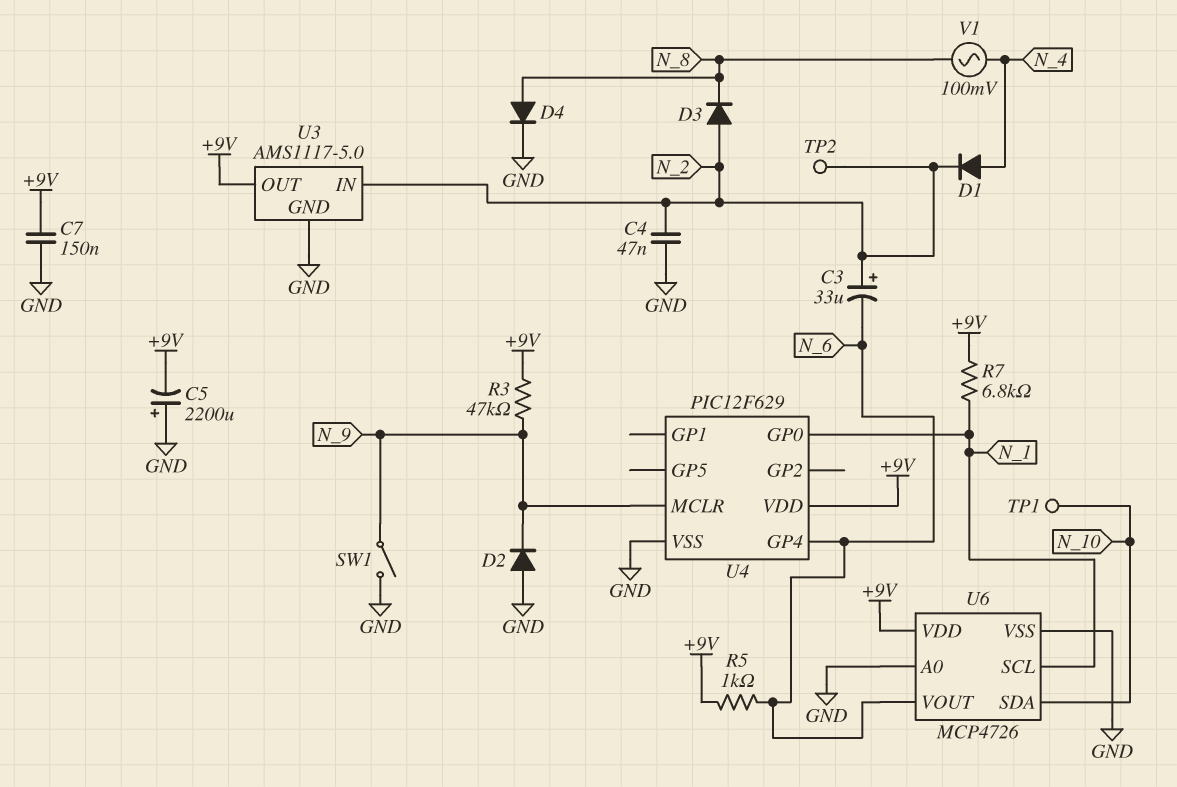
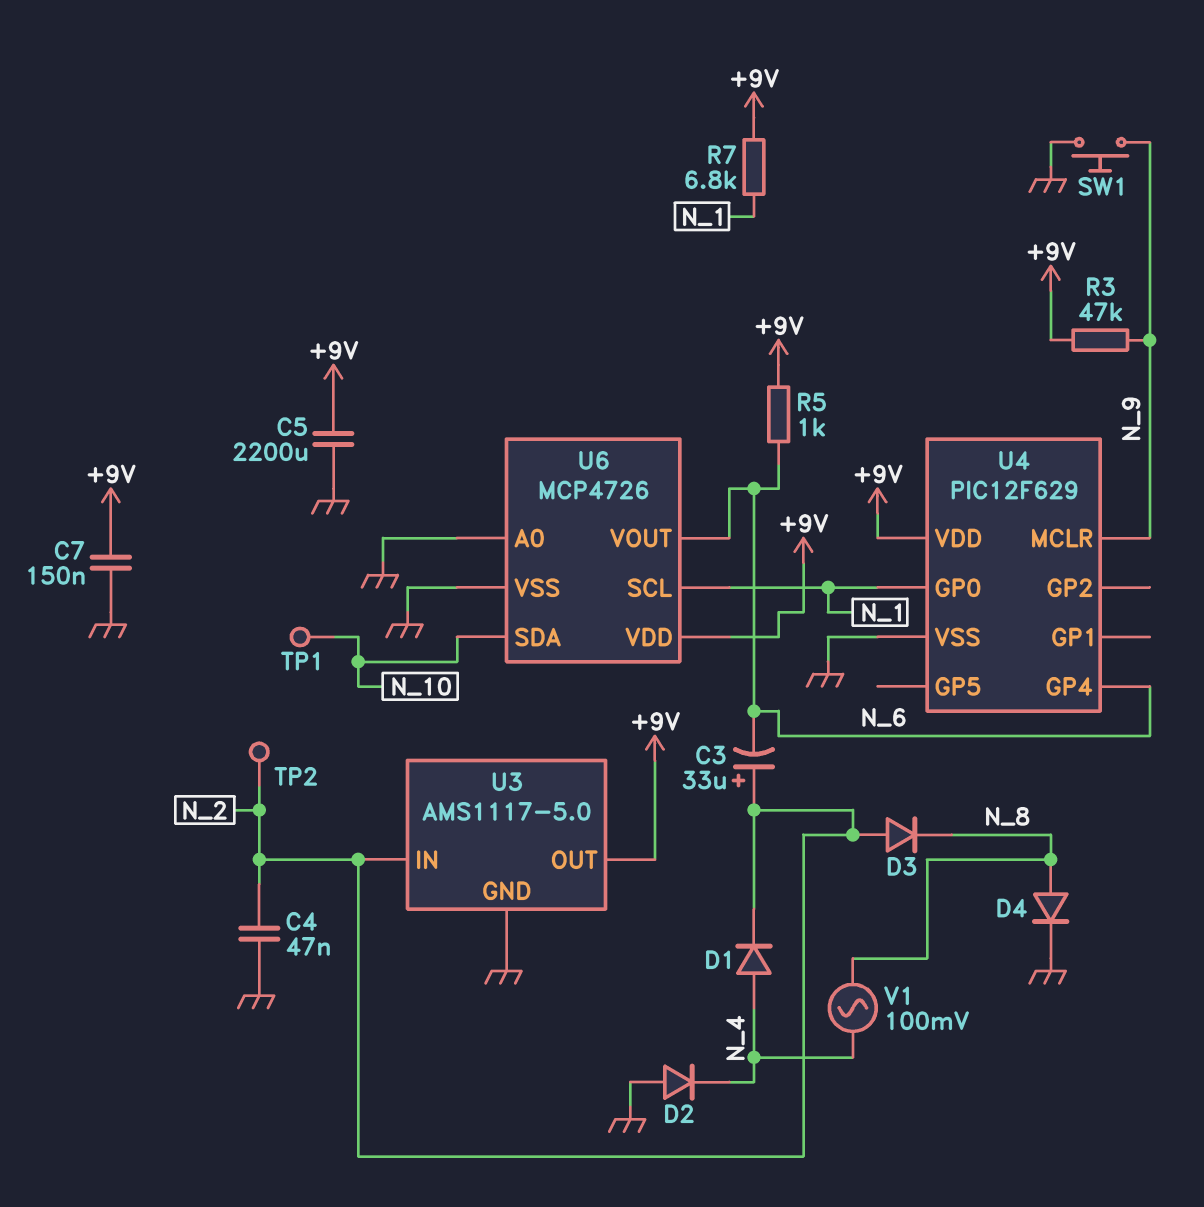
C5: 2200uF (plus GND, minus +9V) -> 2200uF (+9V, GND)
D2: diode (A GND, K N_9) -> diode (A GND, K N_4)
SW1: switch (GND, N_9) -> button (GND, N_9)

